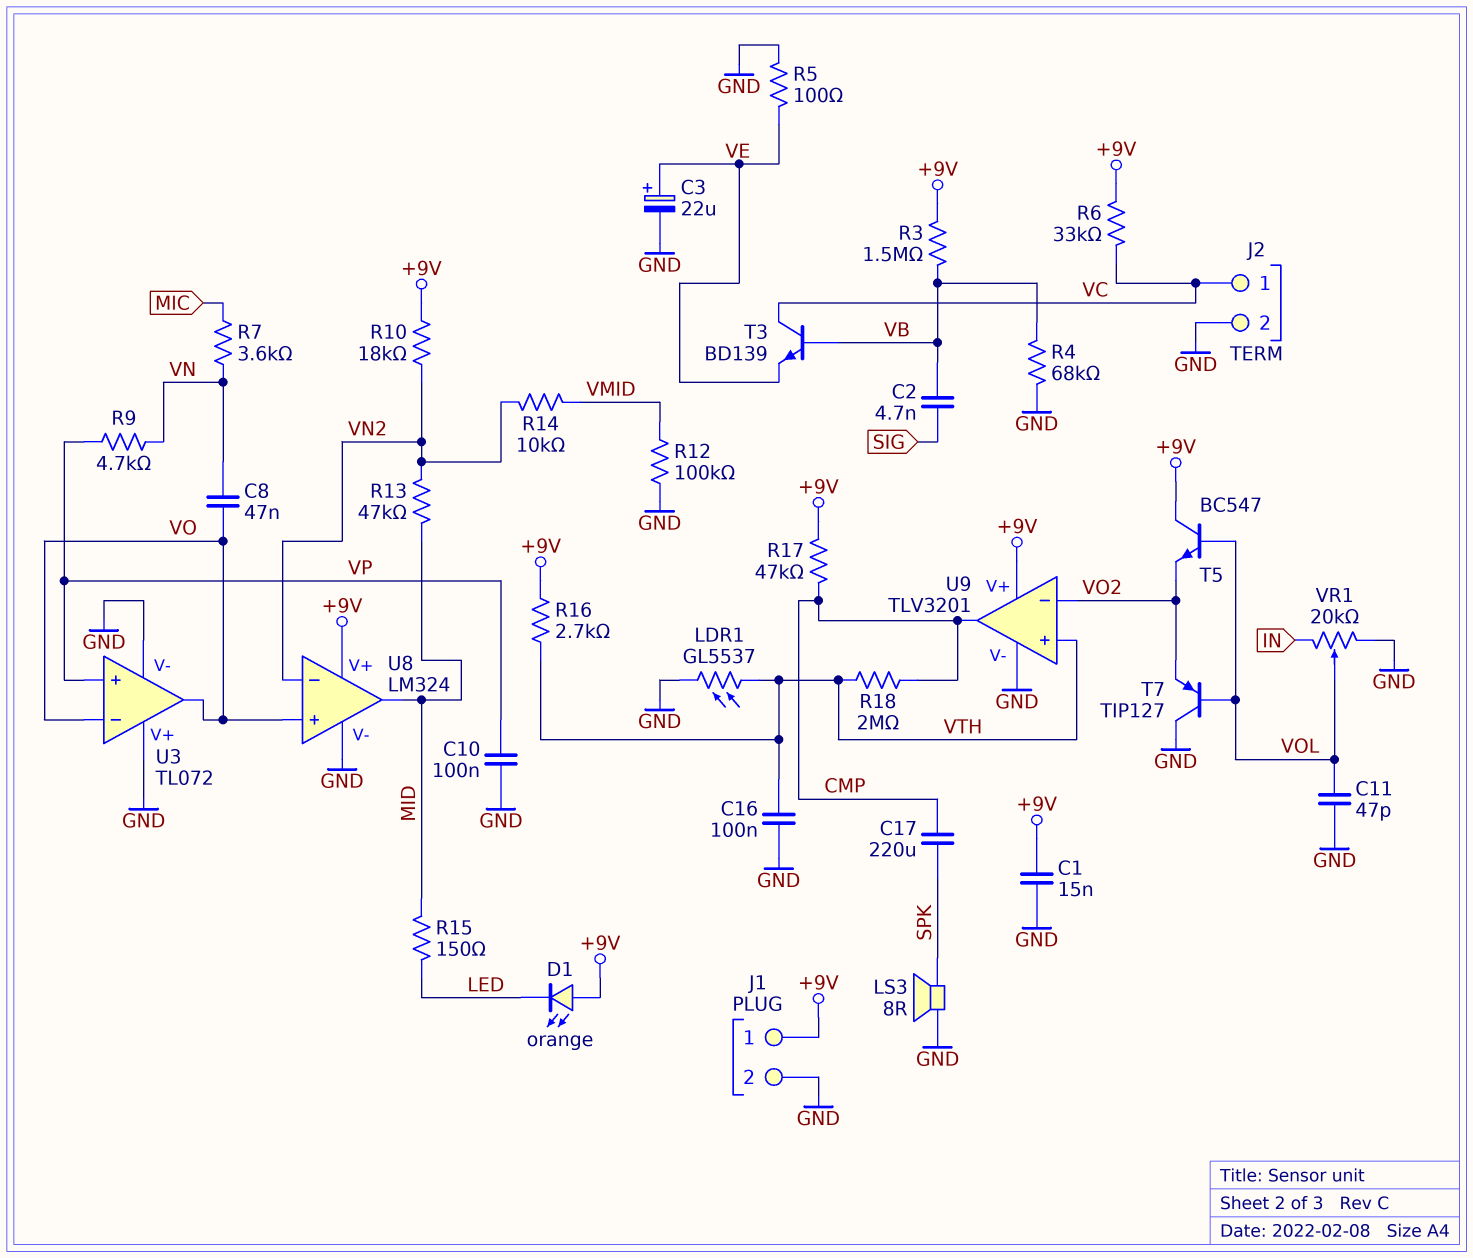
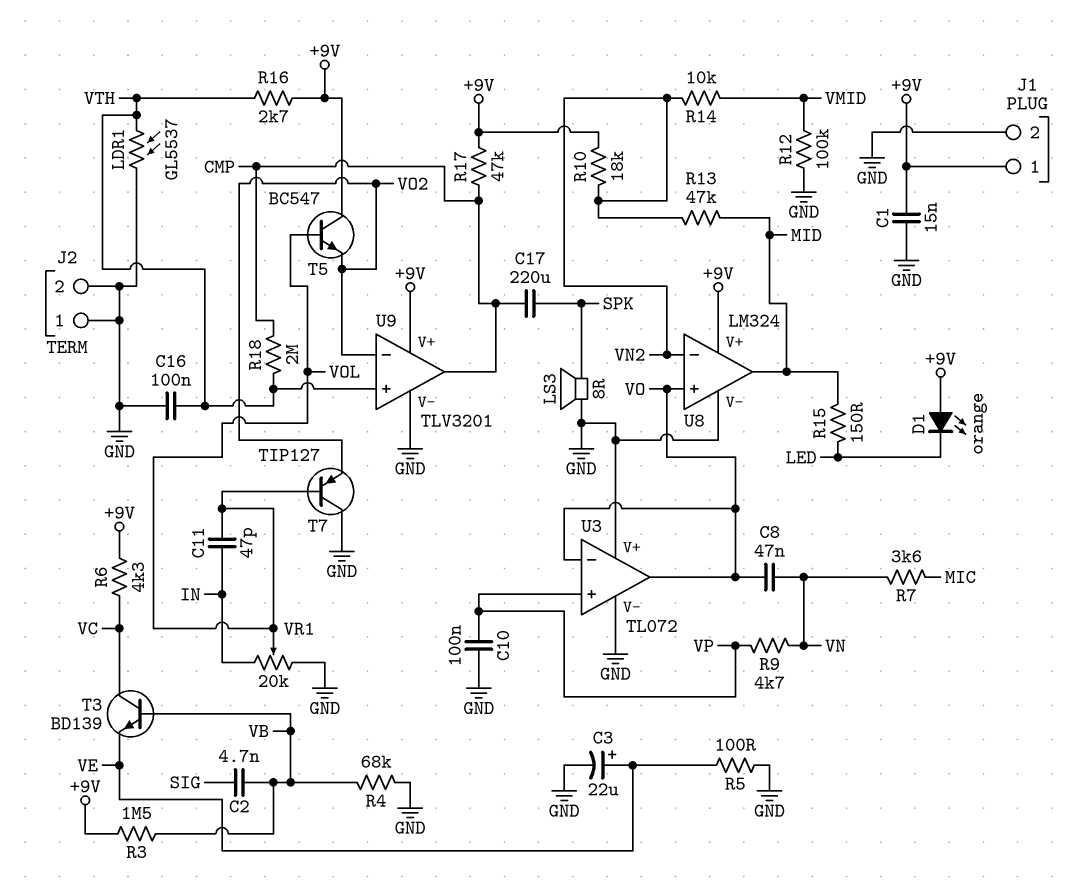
C11: 47pF (GND, VOL) -> 47pF (IN, VOL)
J2 pin 1: VC -> GND
R6: 33k (+9V, VC) -> 4.3k (+9V, VC)

